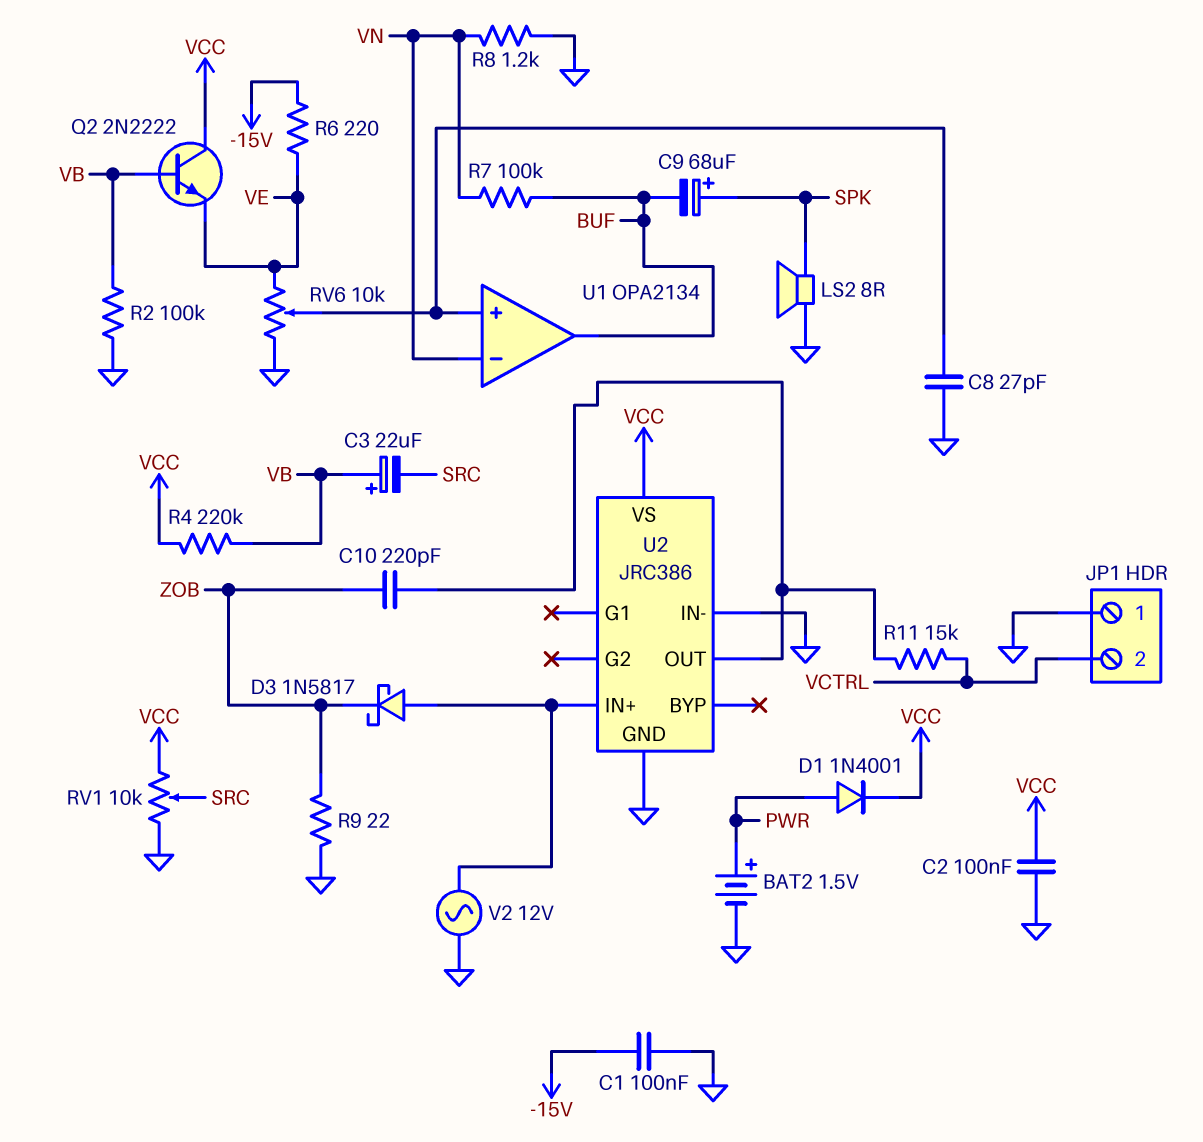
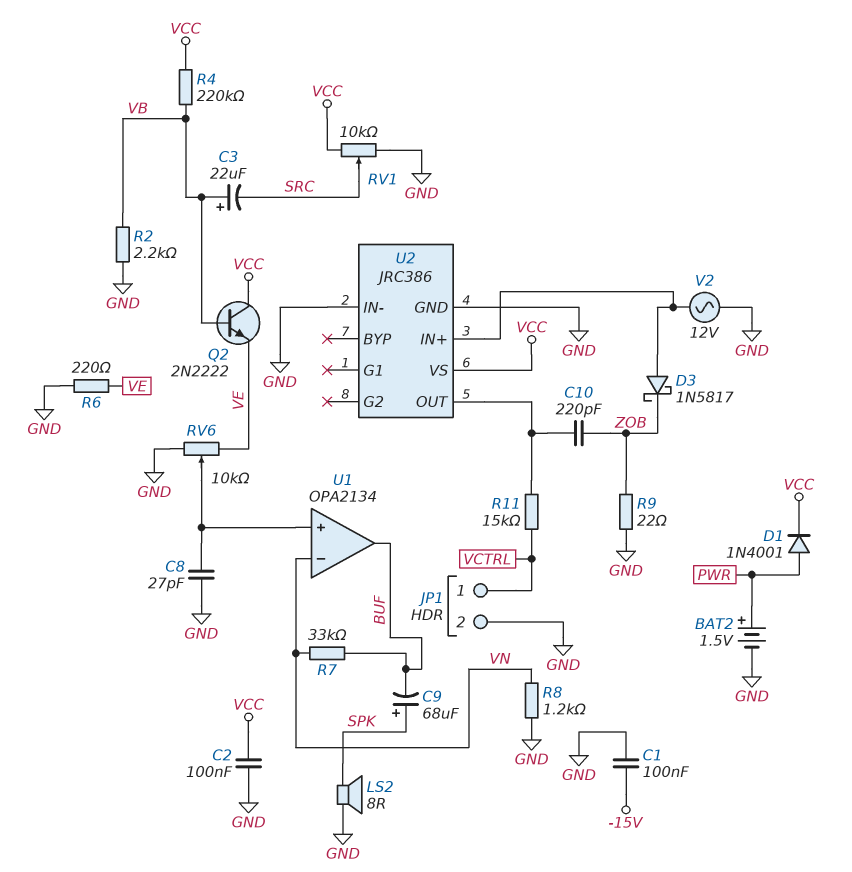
JP1 pin 1: GND -> VCTRL
JP1 pin 2: VCTRL -> GND
R2: 100k (GND, VB) -> 2.2k (GND, VB)
R6: 220 (-15V, VE) -> 220 (GND, VE)
R7: 100k (BUF, VN) -> 33k (BUF, VN)

